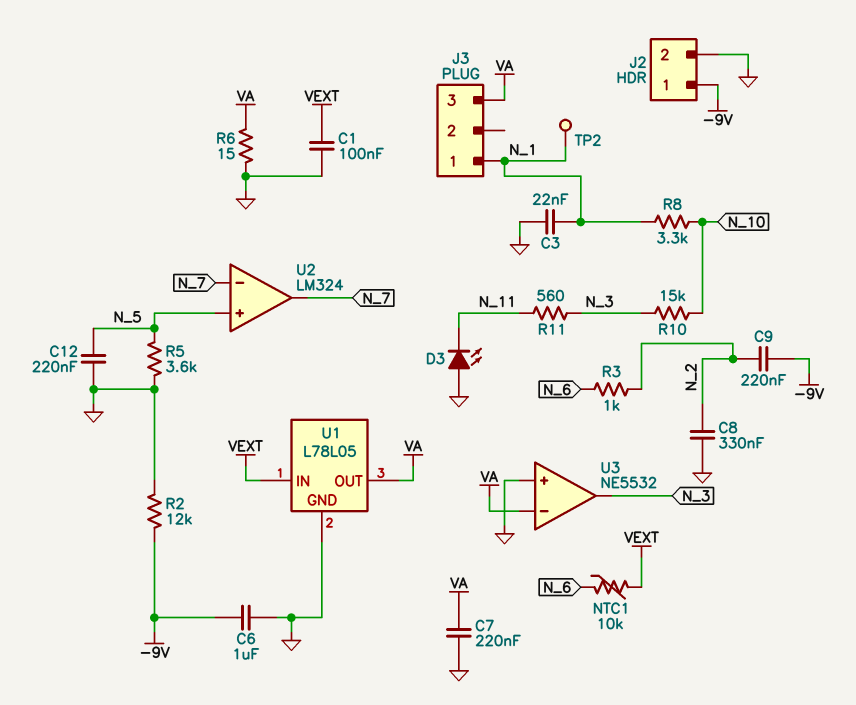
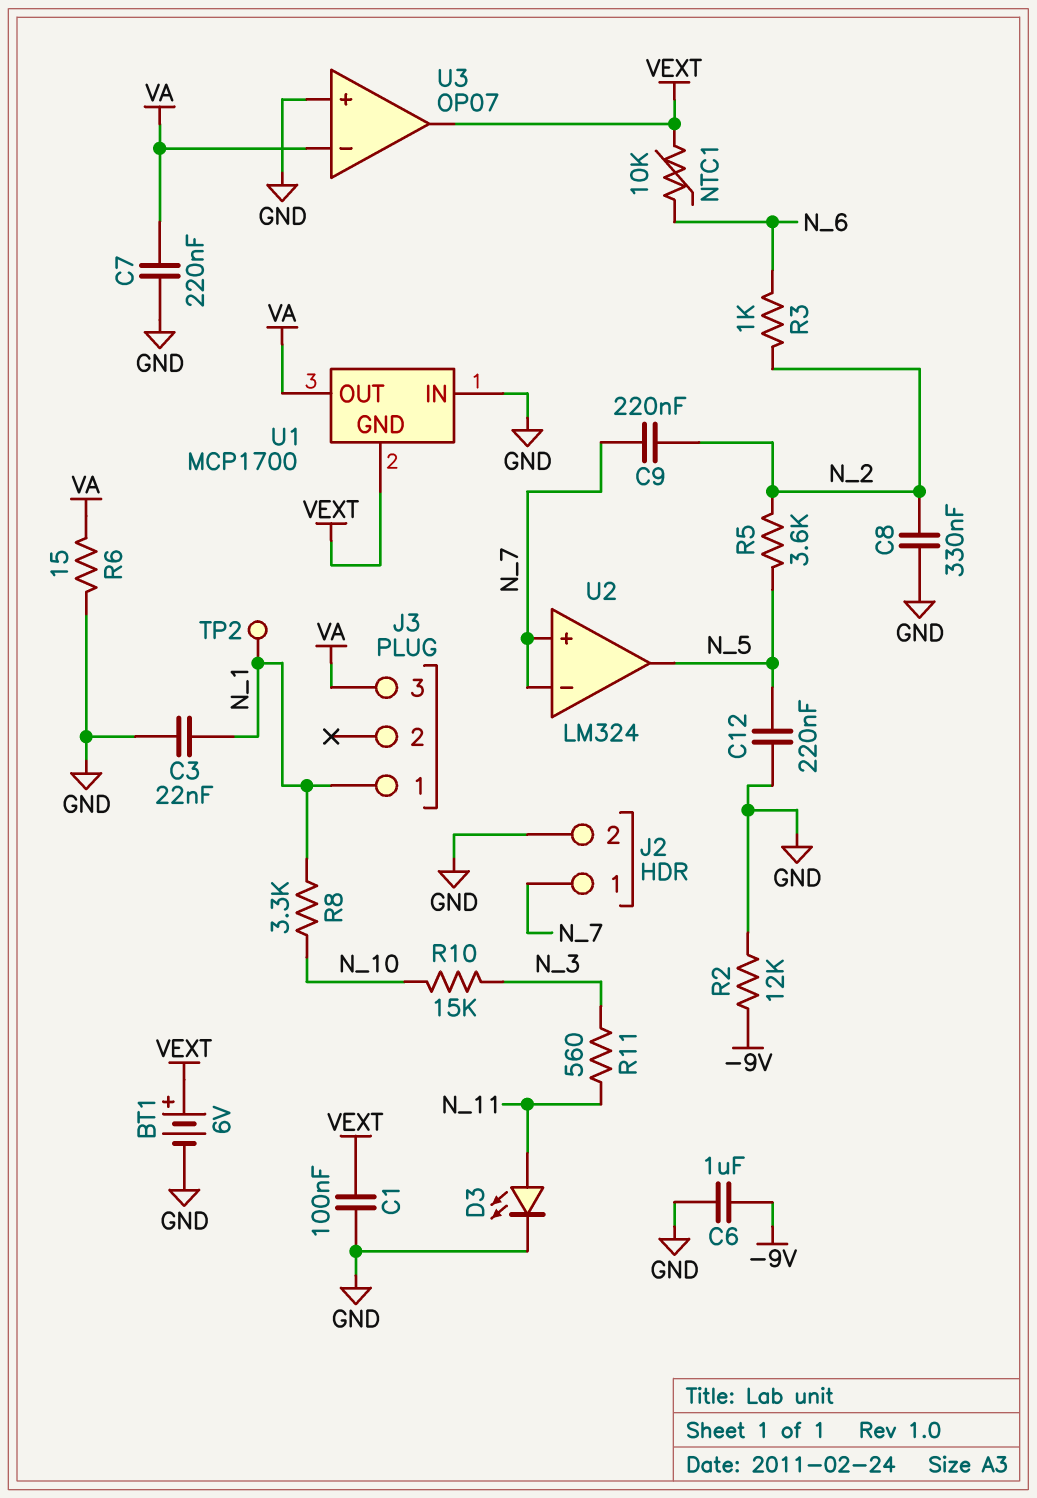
BT1: none -> 6V (plus VEXT, minus GND)
C9: 220nF (-9V, N_2) -> 220nF (N_2, N_7)
D3: LED (A GND, K N_11) -> LED (A N_11, K GND)
J2 pin 1: -9V -> N_7
R5: 3.6k (GND, N_5) -> 3.6k (N_2, N_5)
U1: L78L05 -> MCP1700
U1 pin GND: GND -> VEXT
U1 pin IN: VEXT -> GND
U2 pin in+: N_5 -> N_7
U2 pin out: N_7 -> N_5
U3: NE5532 -> OP07
U3 pin out: N_3 -> VEXT

